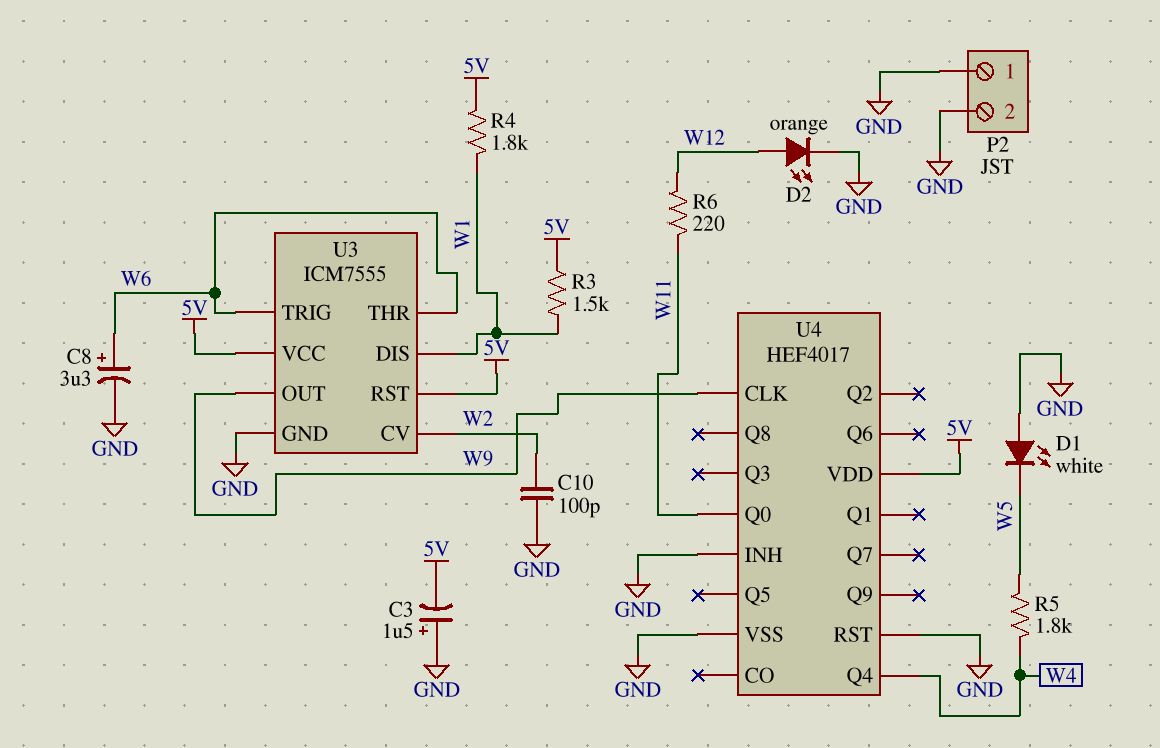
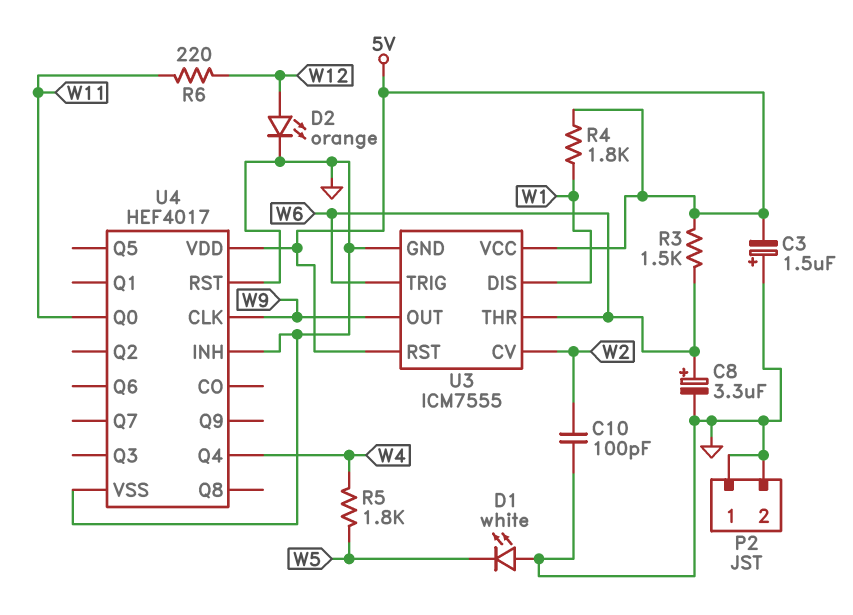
R3: 1.5k (5V, W1) -> 1.5k (5V, W6)

